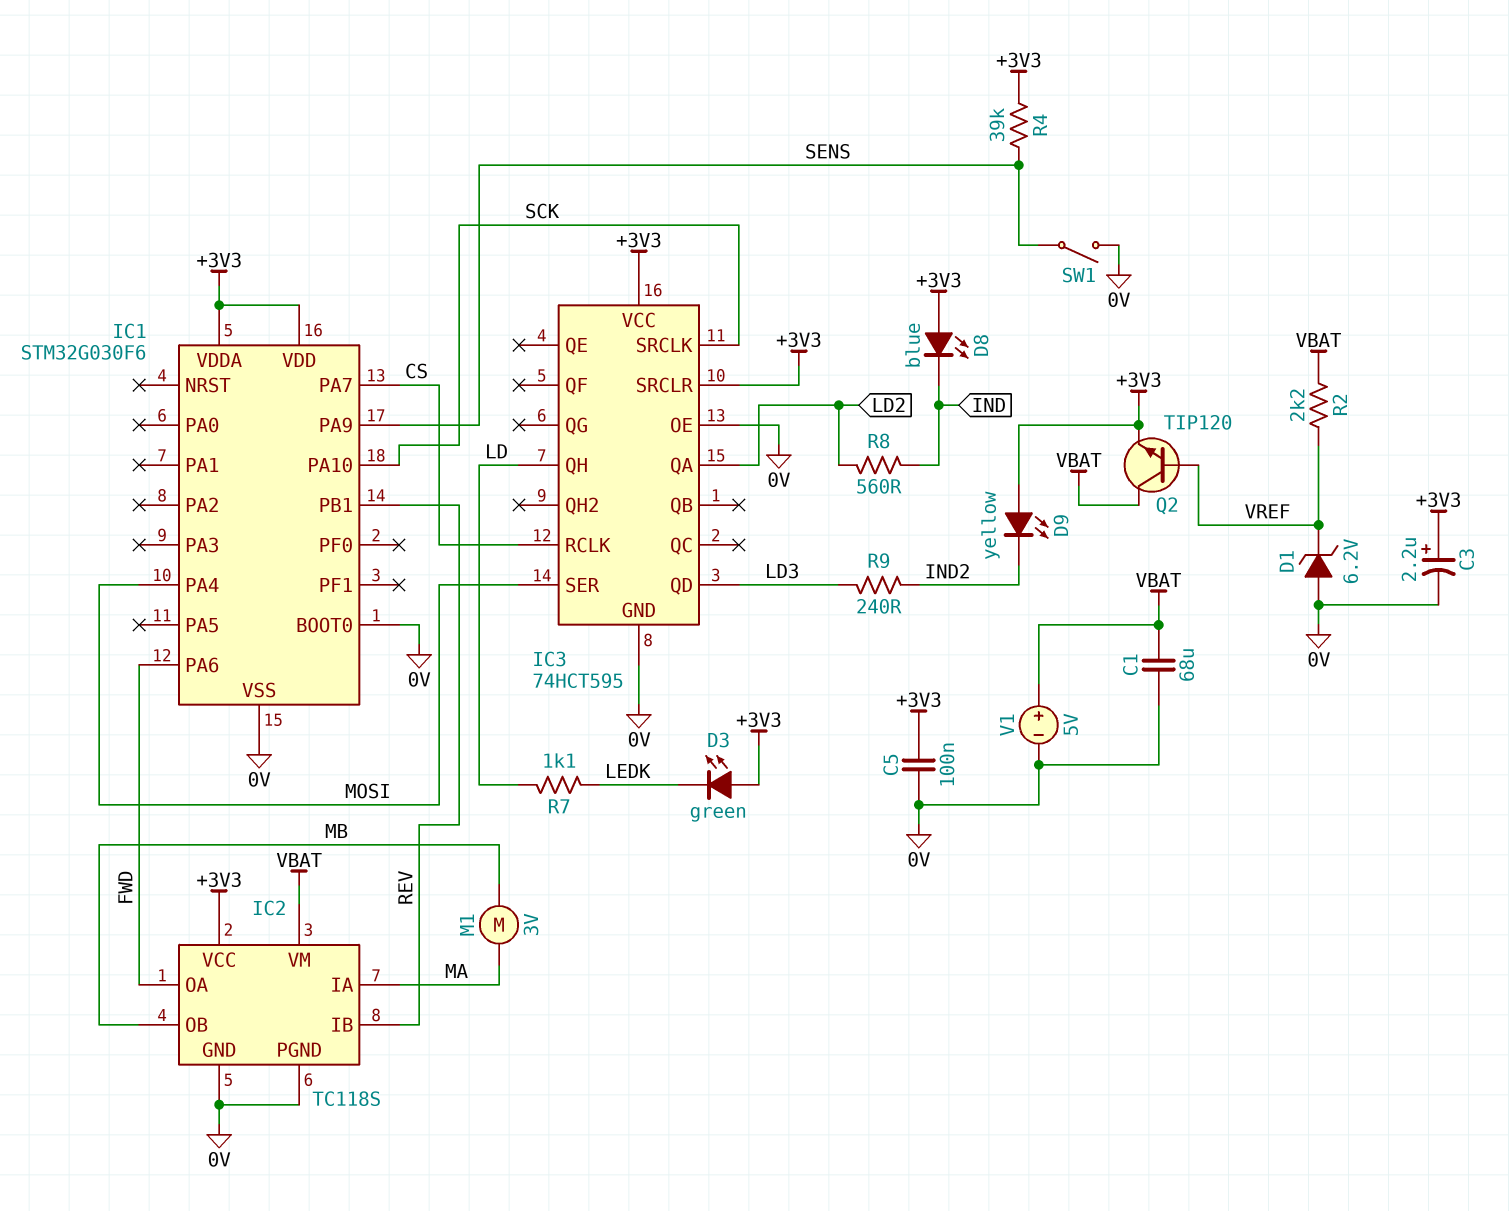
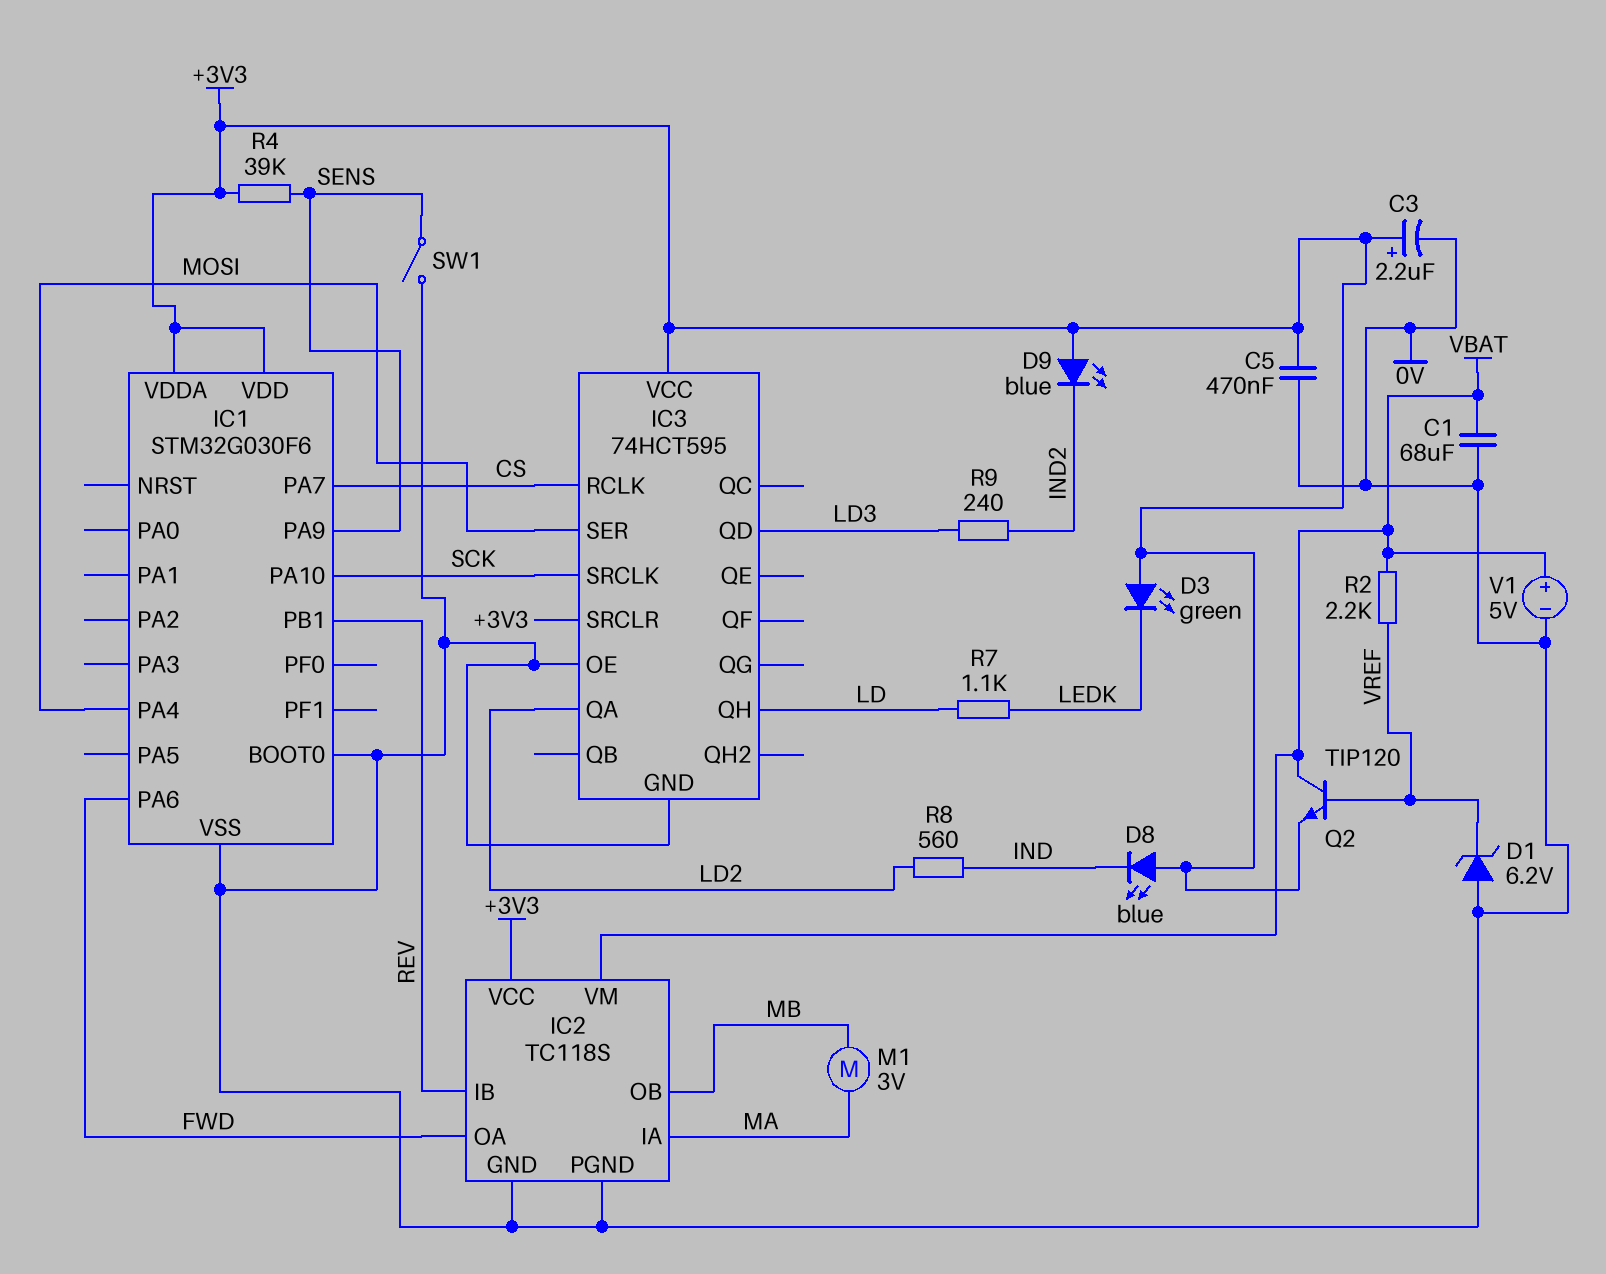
C5: 100nF (+3V3, 0V) -> 470nF (+3V3, 0V)
D9: LED yellow (A +3V3, K IND2) -> LED blue (A +3V3, K IND2)

